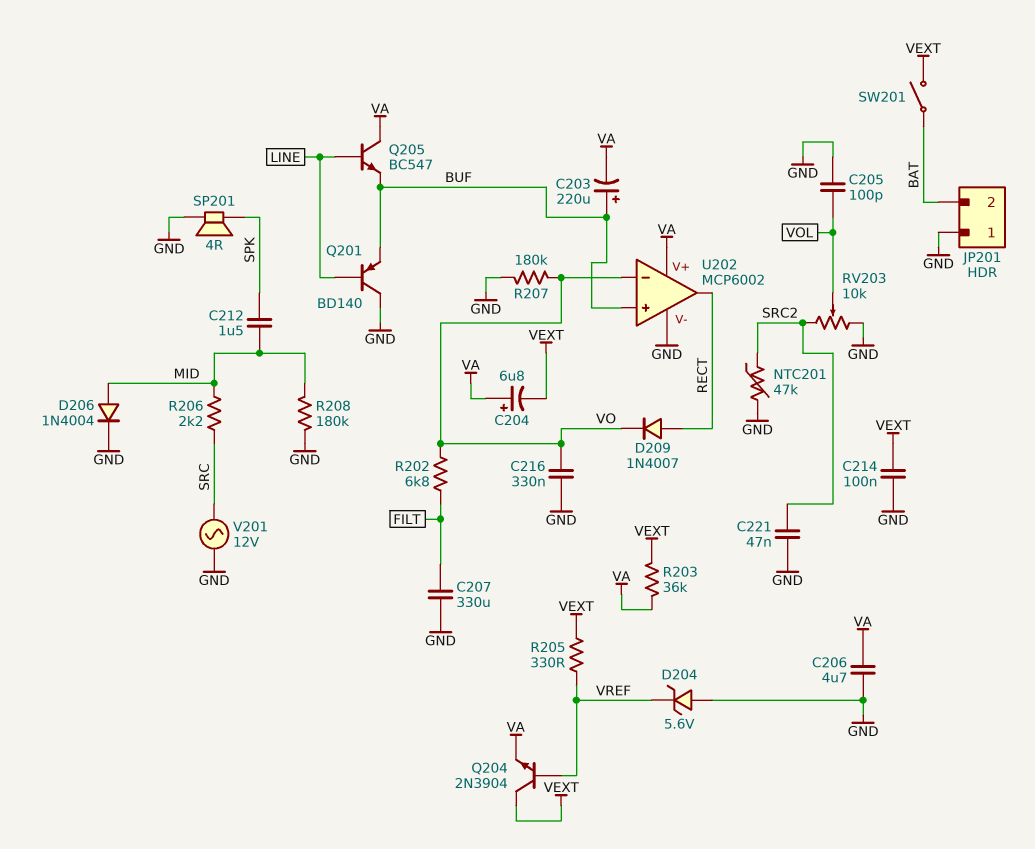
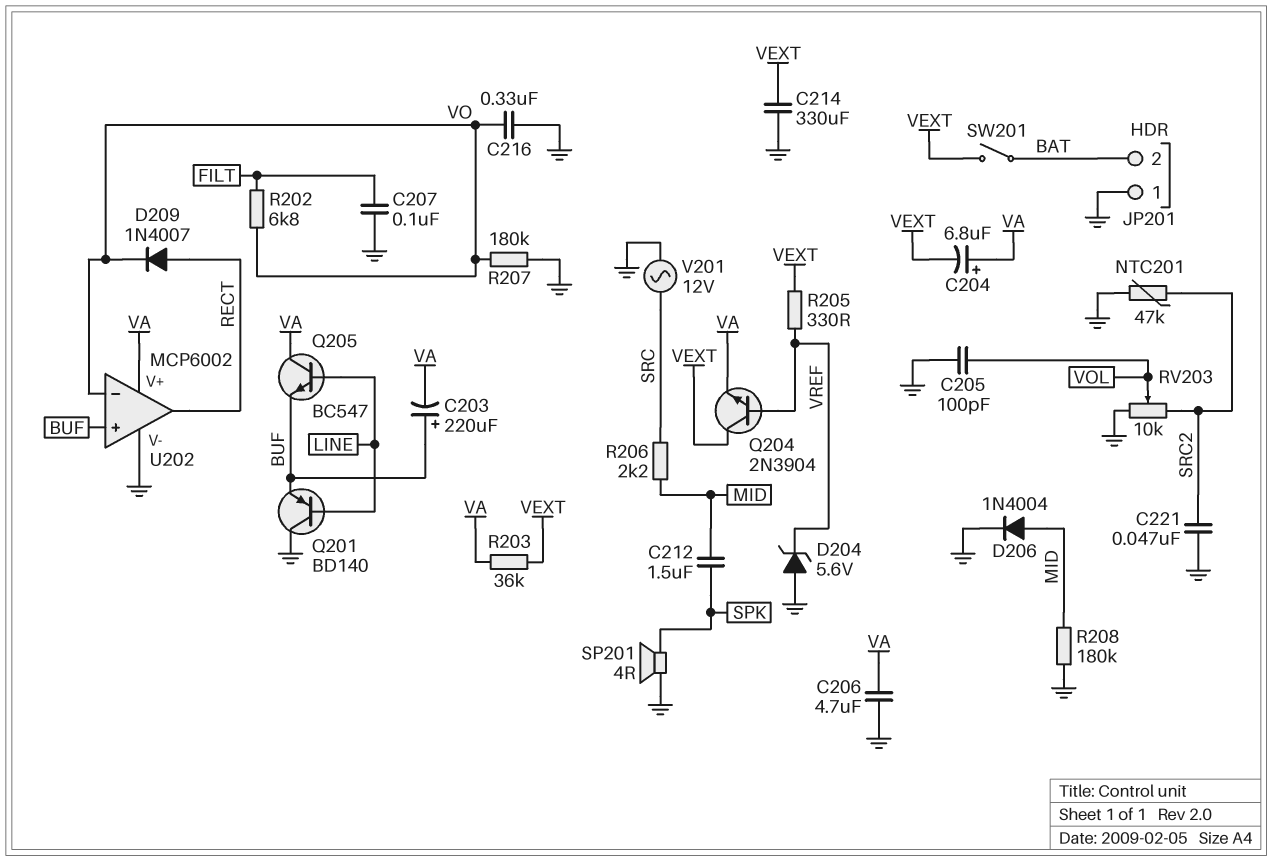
C207: 330uF (FILT, GND) -> 100nF (FILT, GND)
C214: 100nF (GND, VEXT) -> 330uF (GND, VEXT)

